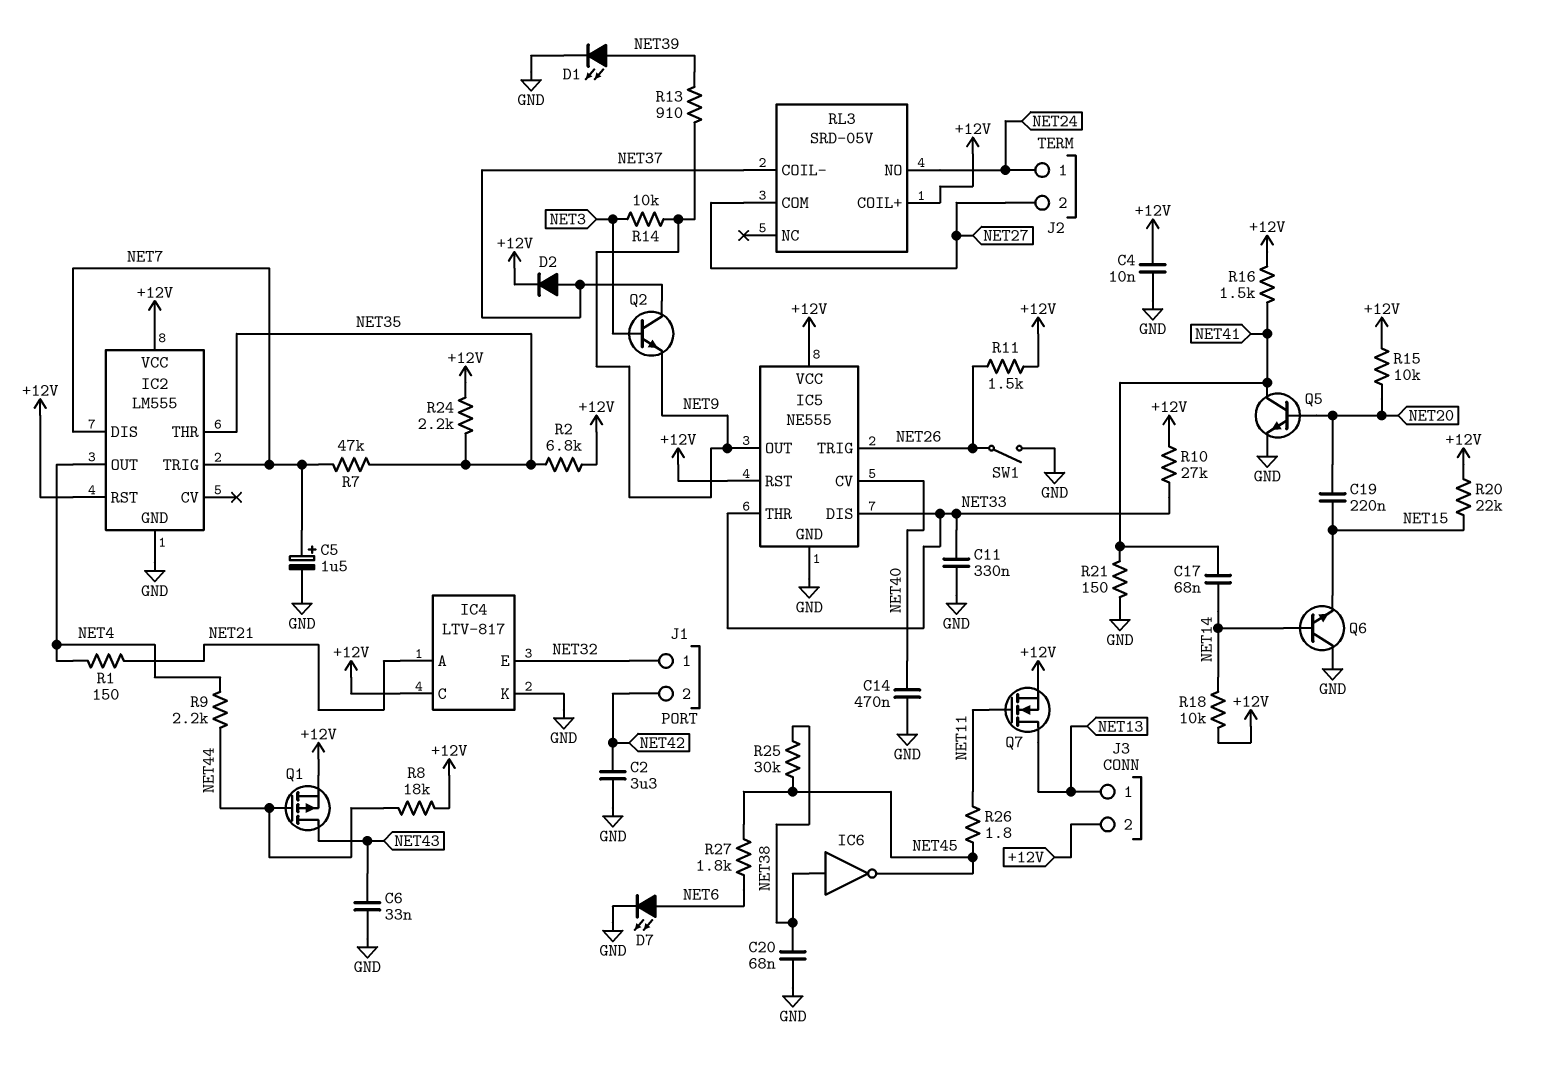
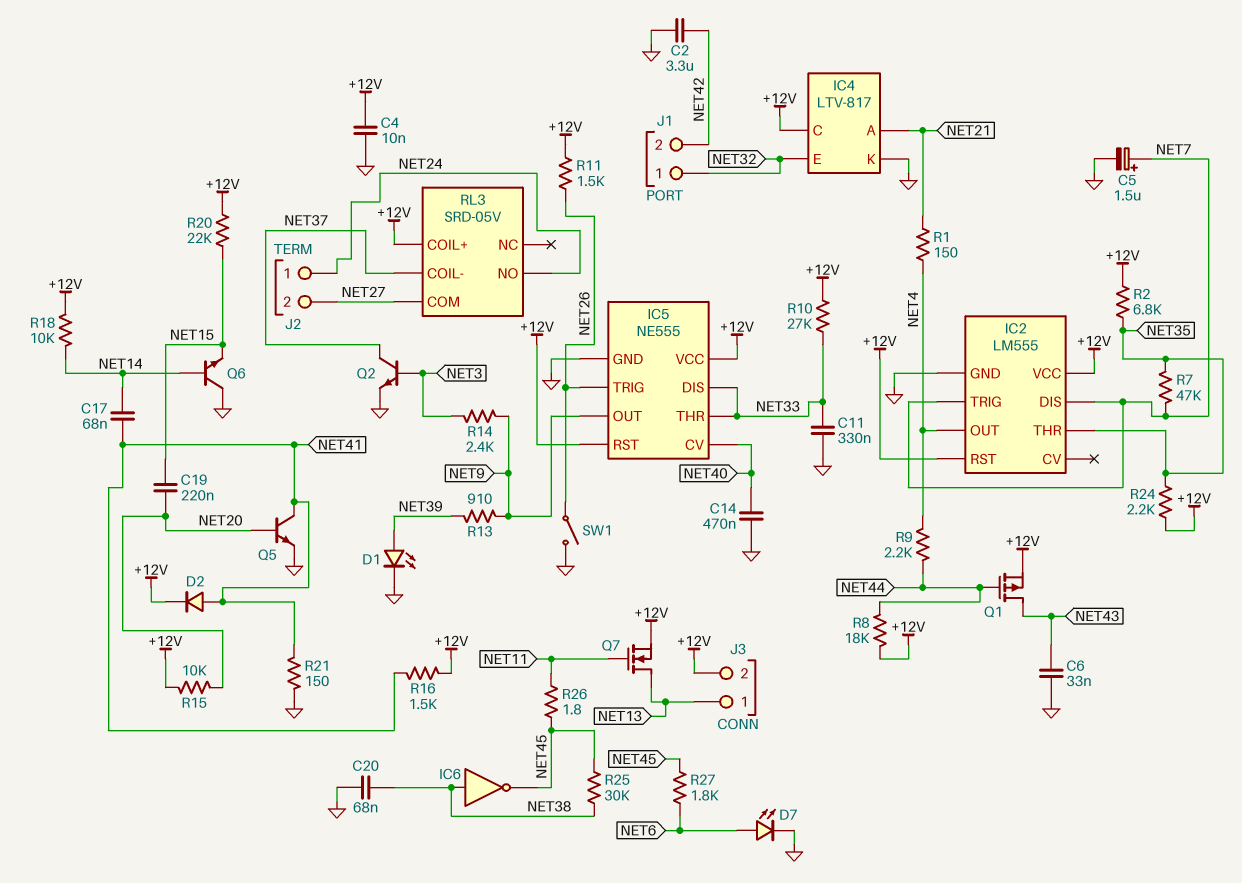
D2: diode (A NET37, K +12V) -> diode (A NET41, K +12V)
Q2: NPN (B NET3, C NET37, E NET9) -> NPN (B NET3, C NET37, E GND)
R14: 10k (NET3, NET9) -> 2.4k (NET3, NET9)

